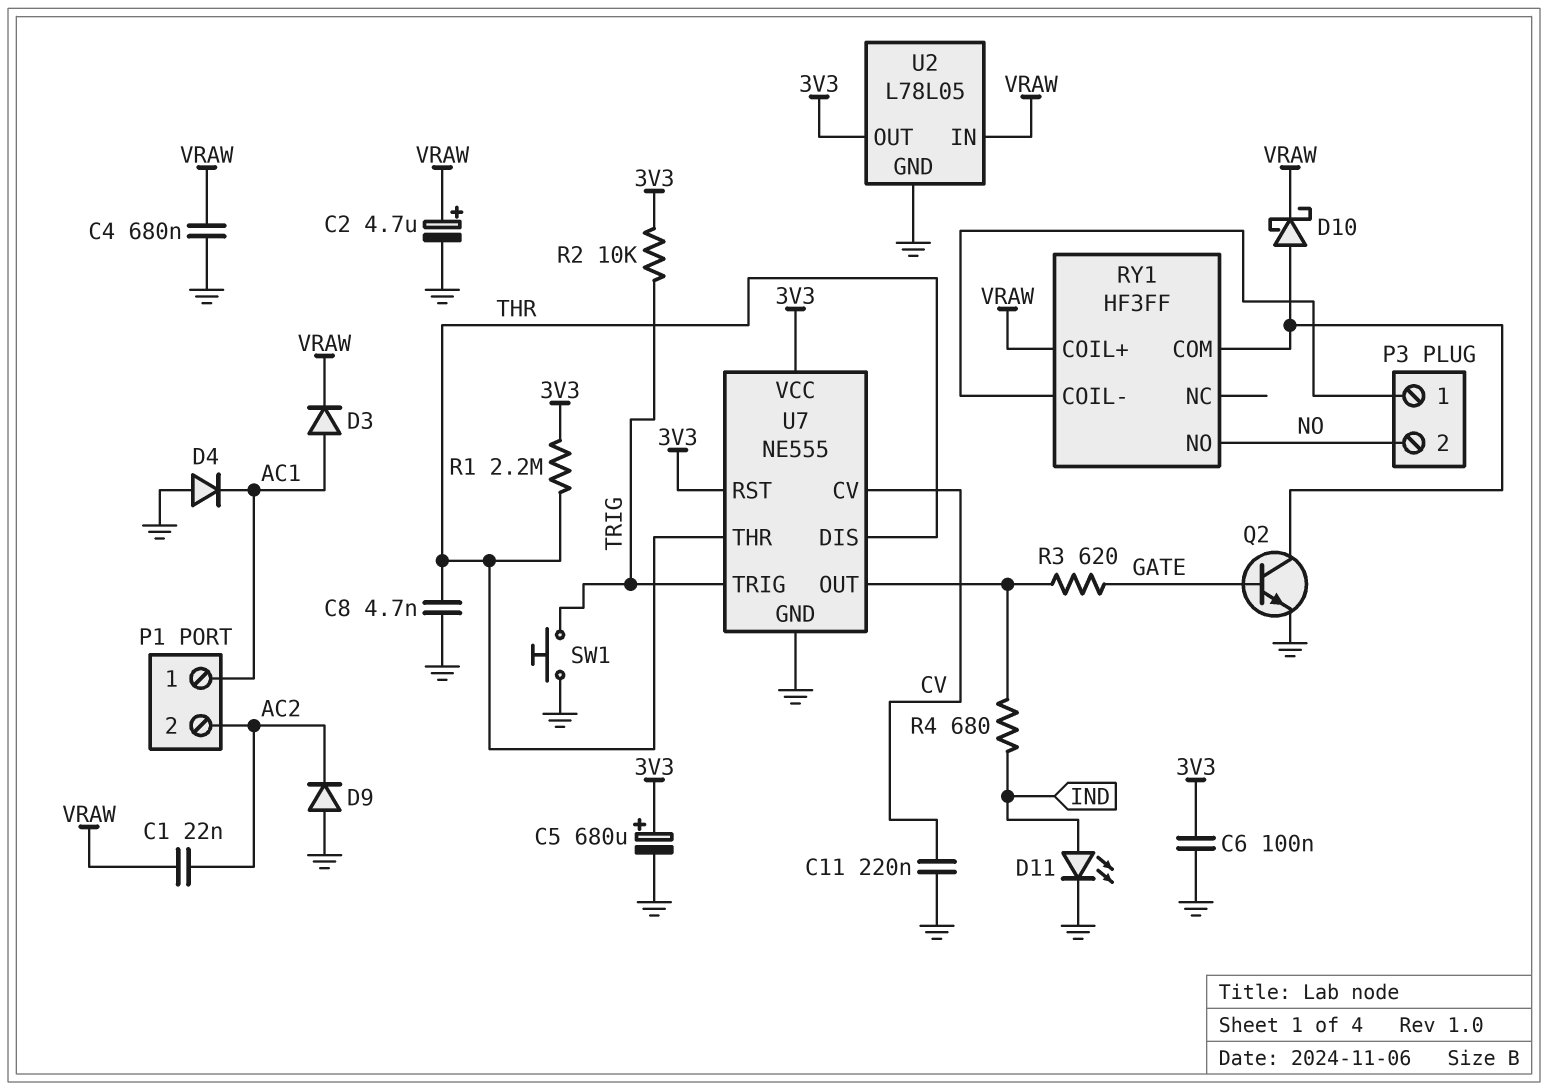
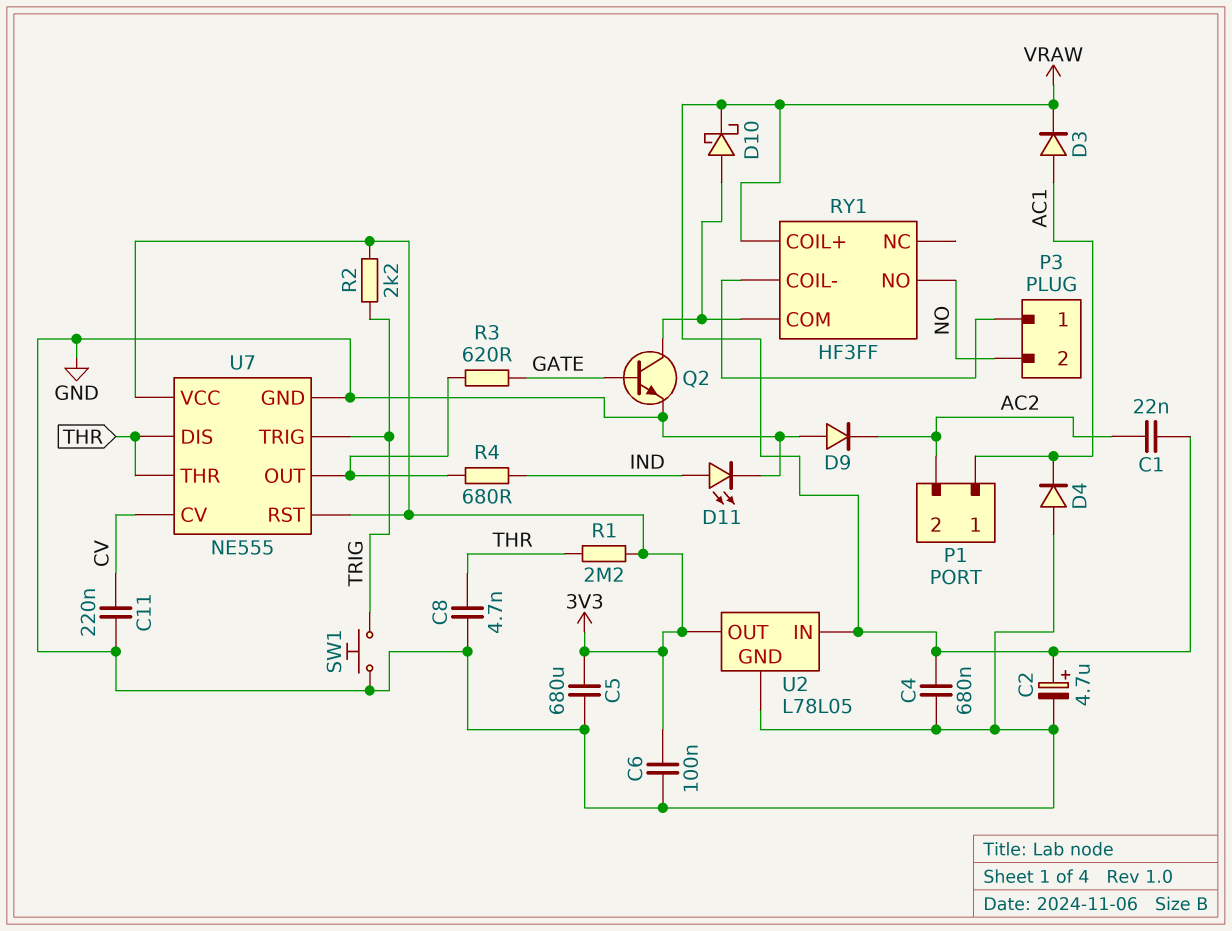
C5: 680uF (plus 3V3, minus GND) -> 680uF (3V3, GND)
R2: 10k (3V3, TRIG) -> 2.2k (3V3, TRIG)

